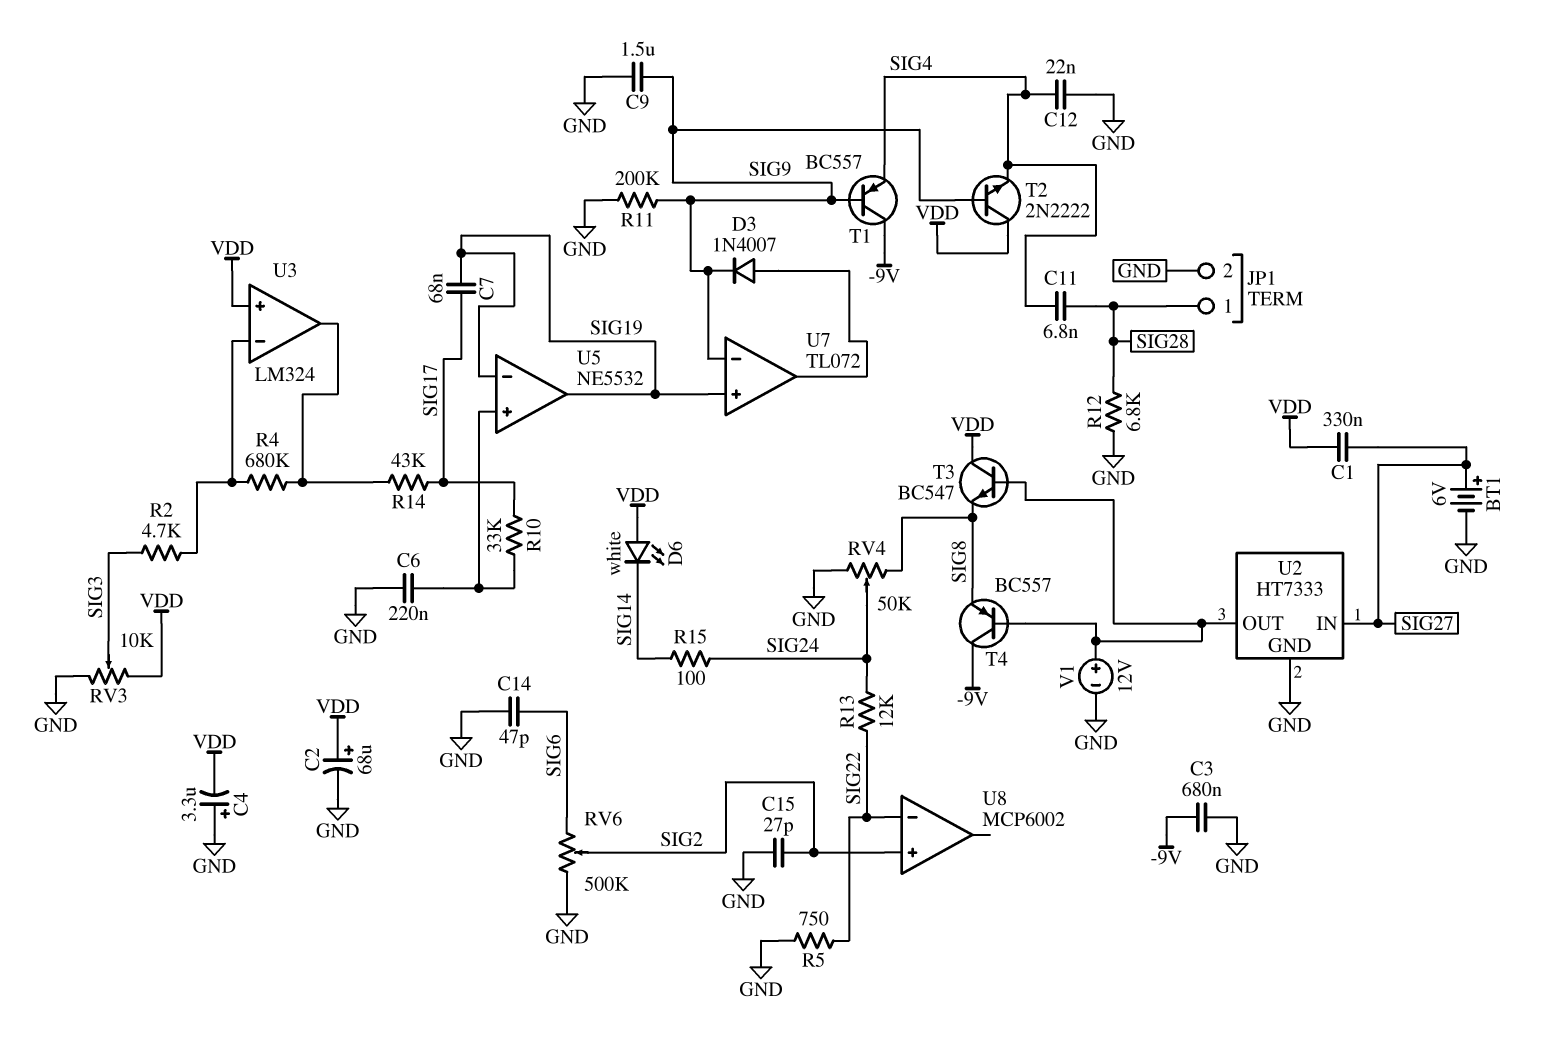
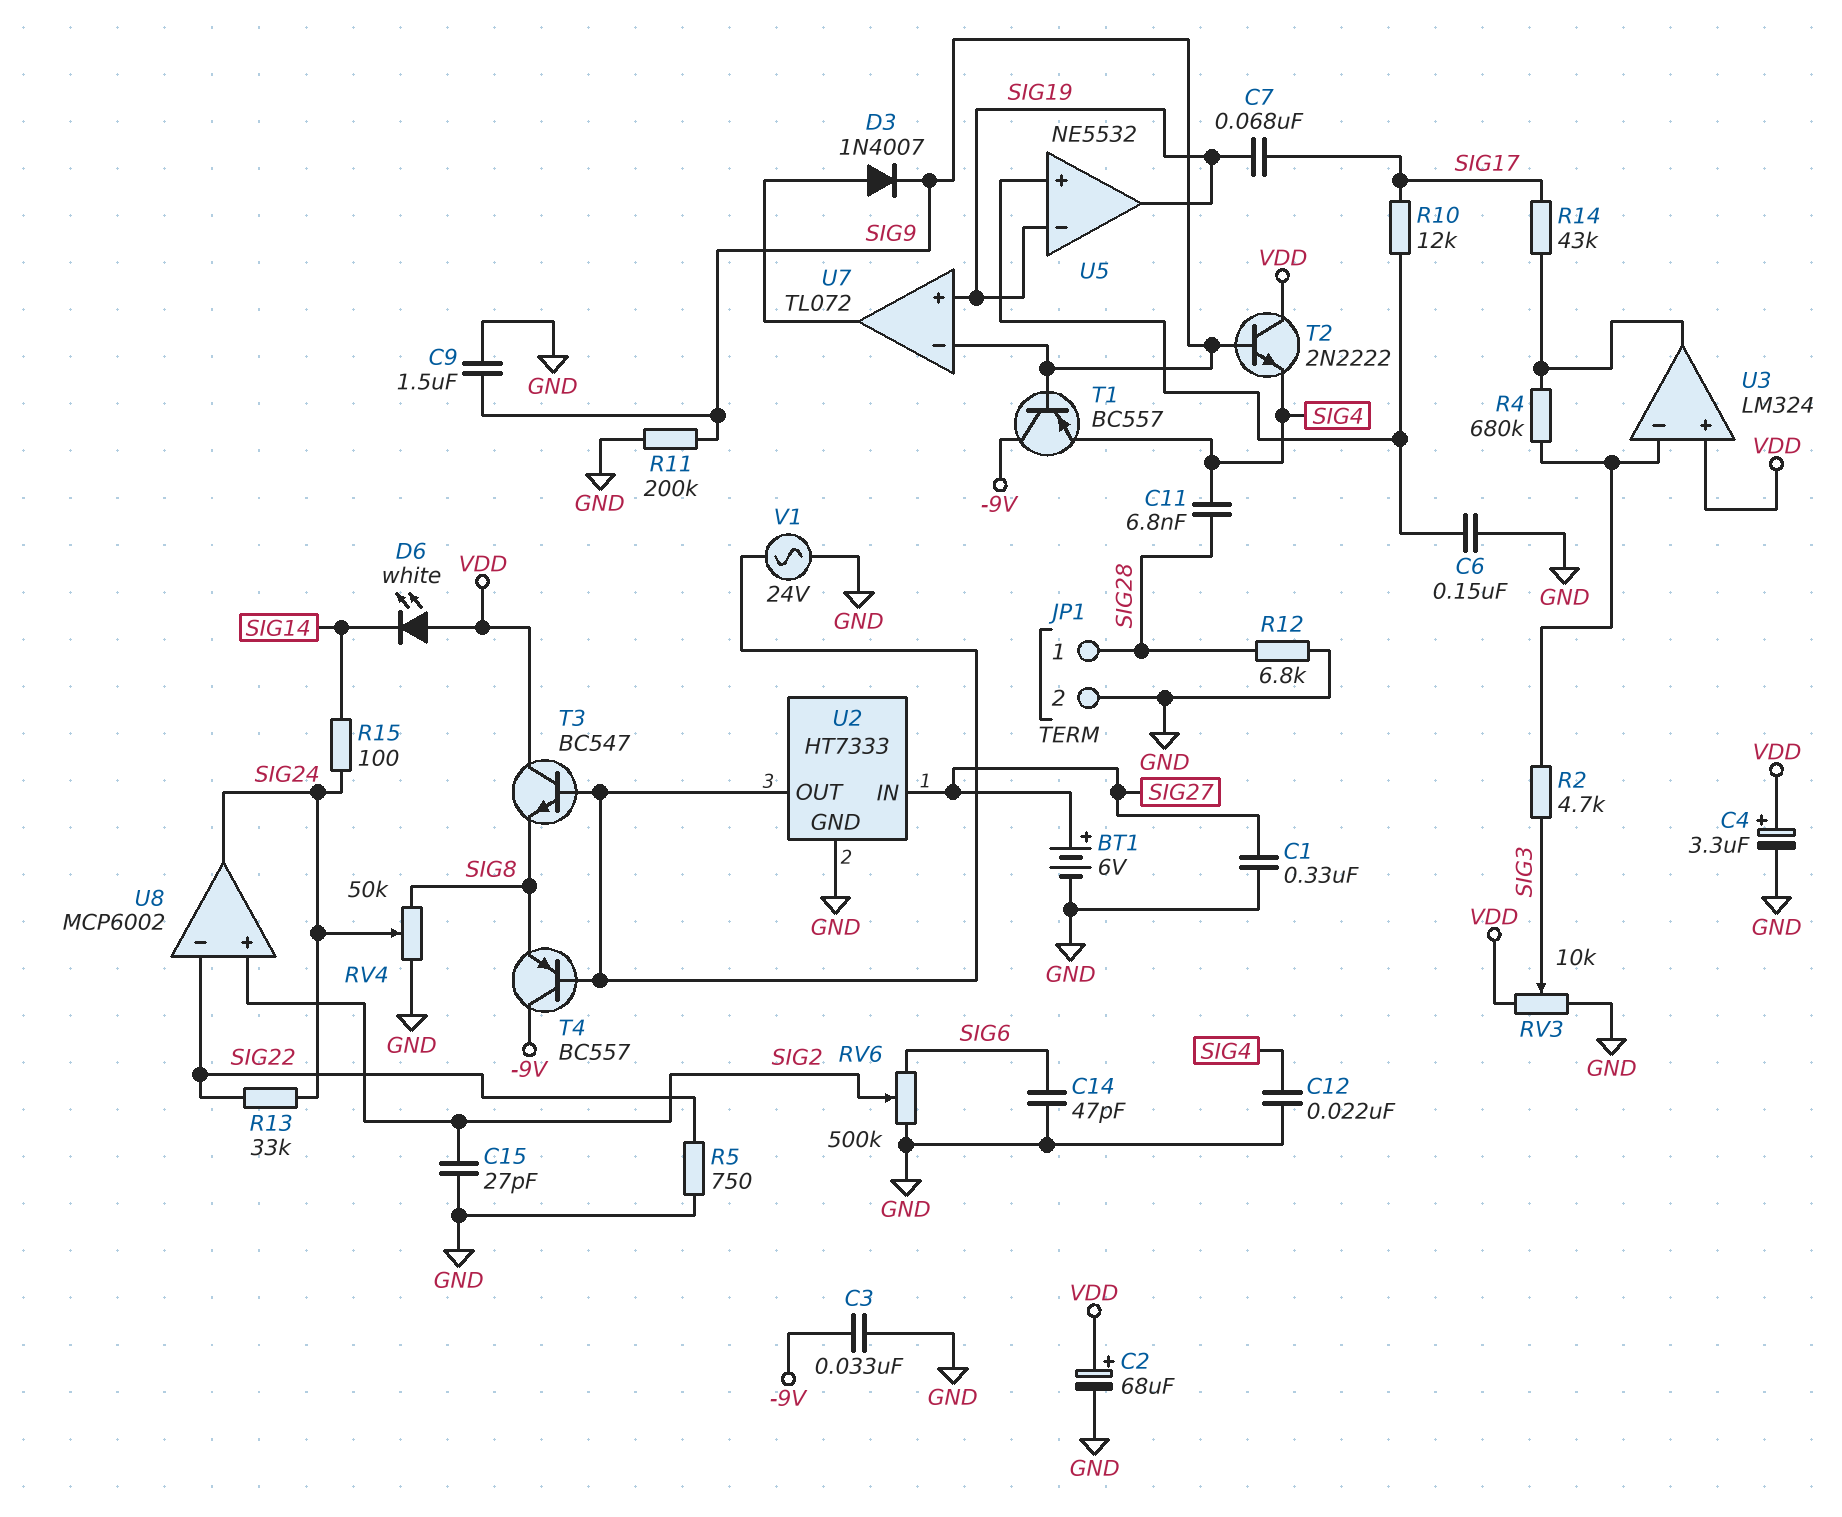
C1: 330nF (SIG27, VDD) -> 330nF (GND, SIG27)
C3: 680nF (-9V, GND) -> 33nF (-9V, GND)
C4: 3.3uF (plus GND, minus VDD) -> 3.3uF (plus VDD, minus GND)
C6: 220nF (GND, U5/in+) -> 150nF (GND, U5/in+)
R10: 33k (SIG17, U5/in+) -> 12k (SIG17, U5/in+)
R13: 12k (SIG22, SIG24) -> 33k (SIG22, SIG24)
U8 pin out: none -> SIG24
V1: 12V (plus U2/OUT, minus GND) -> AC 24V (GND, U2/OUT)

